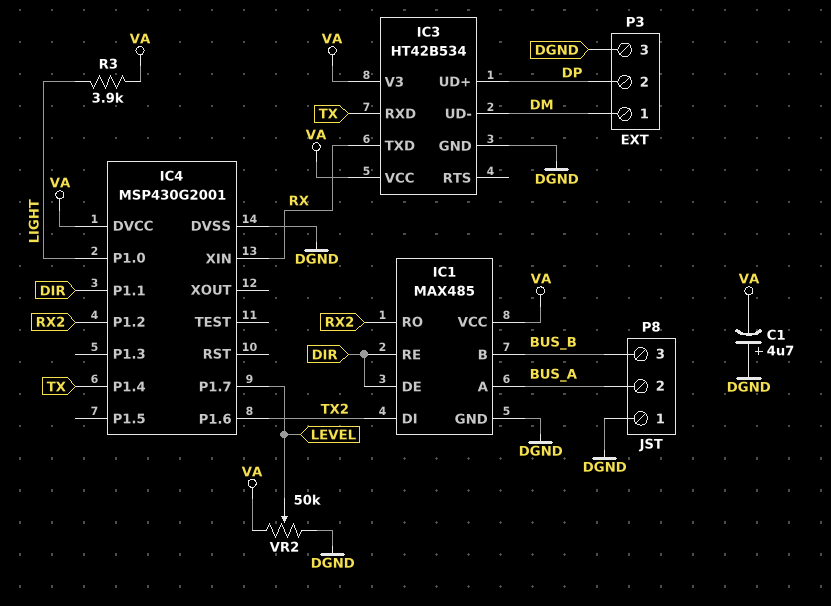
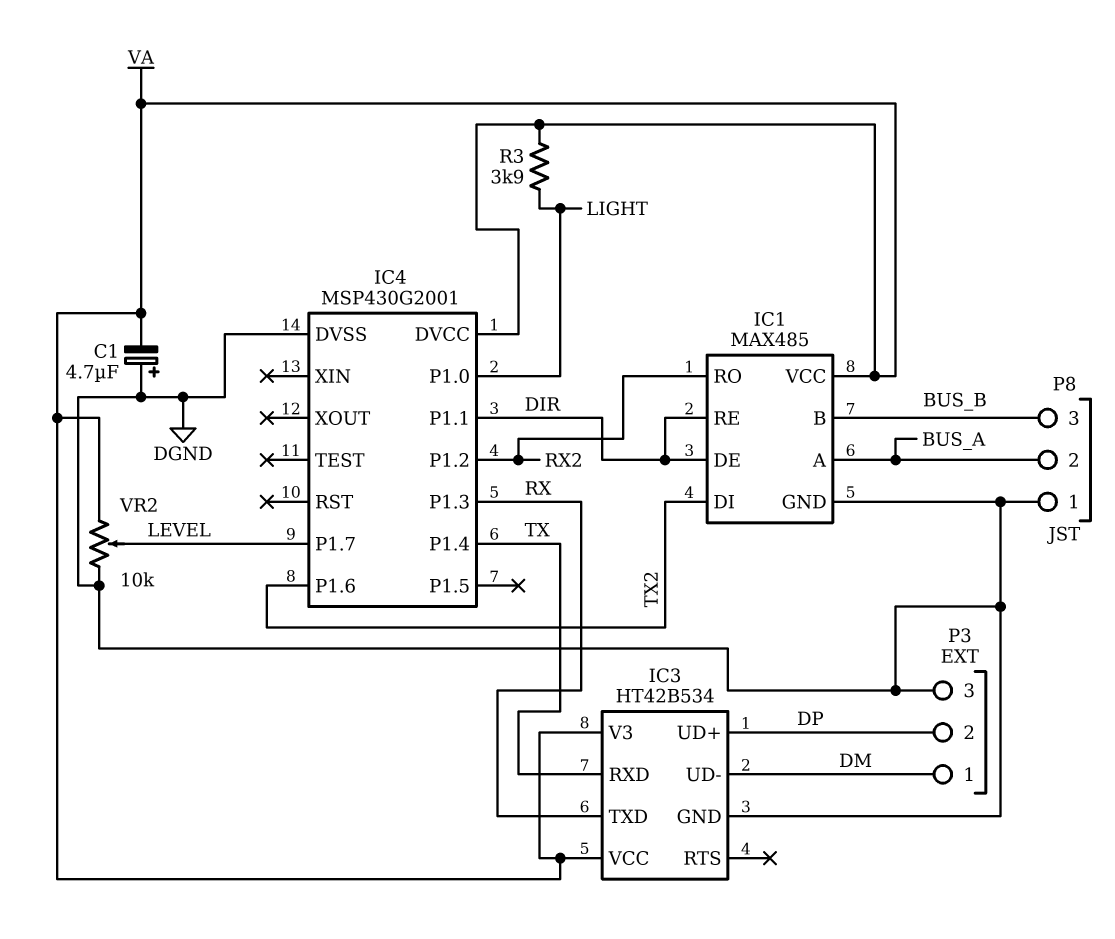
IC4 pin P1.3: none -> RX
IC4 pin XIN: RX -> none
VR2: 50k (DGND, VA, wiper LEVEL) -> 10k (DGND, VA, wiper LEVEL)

